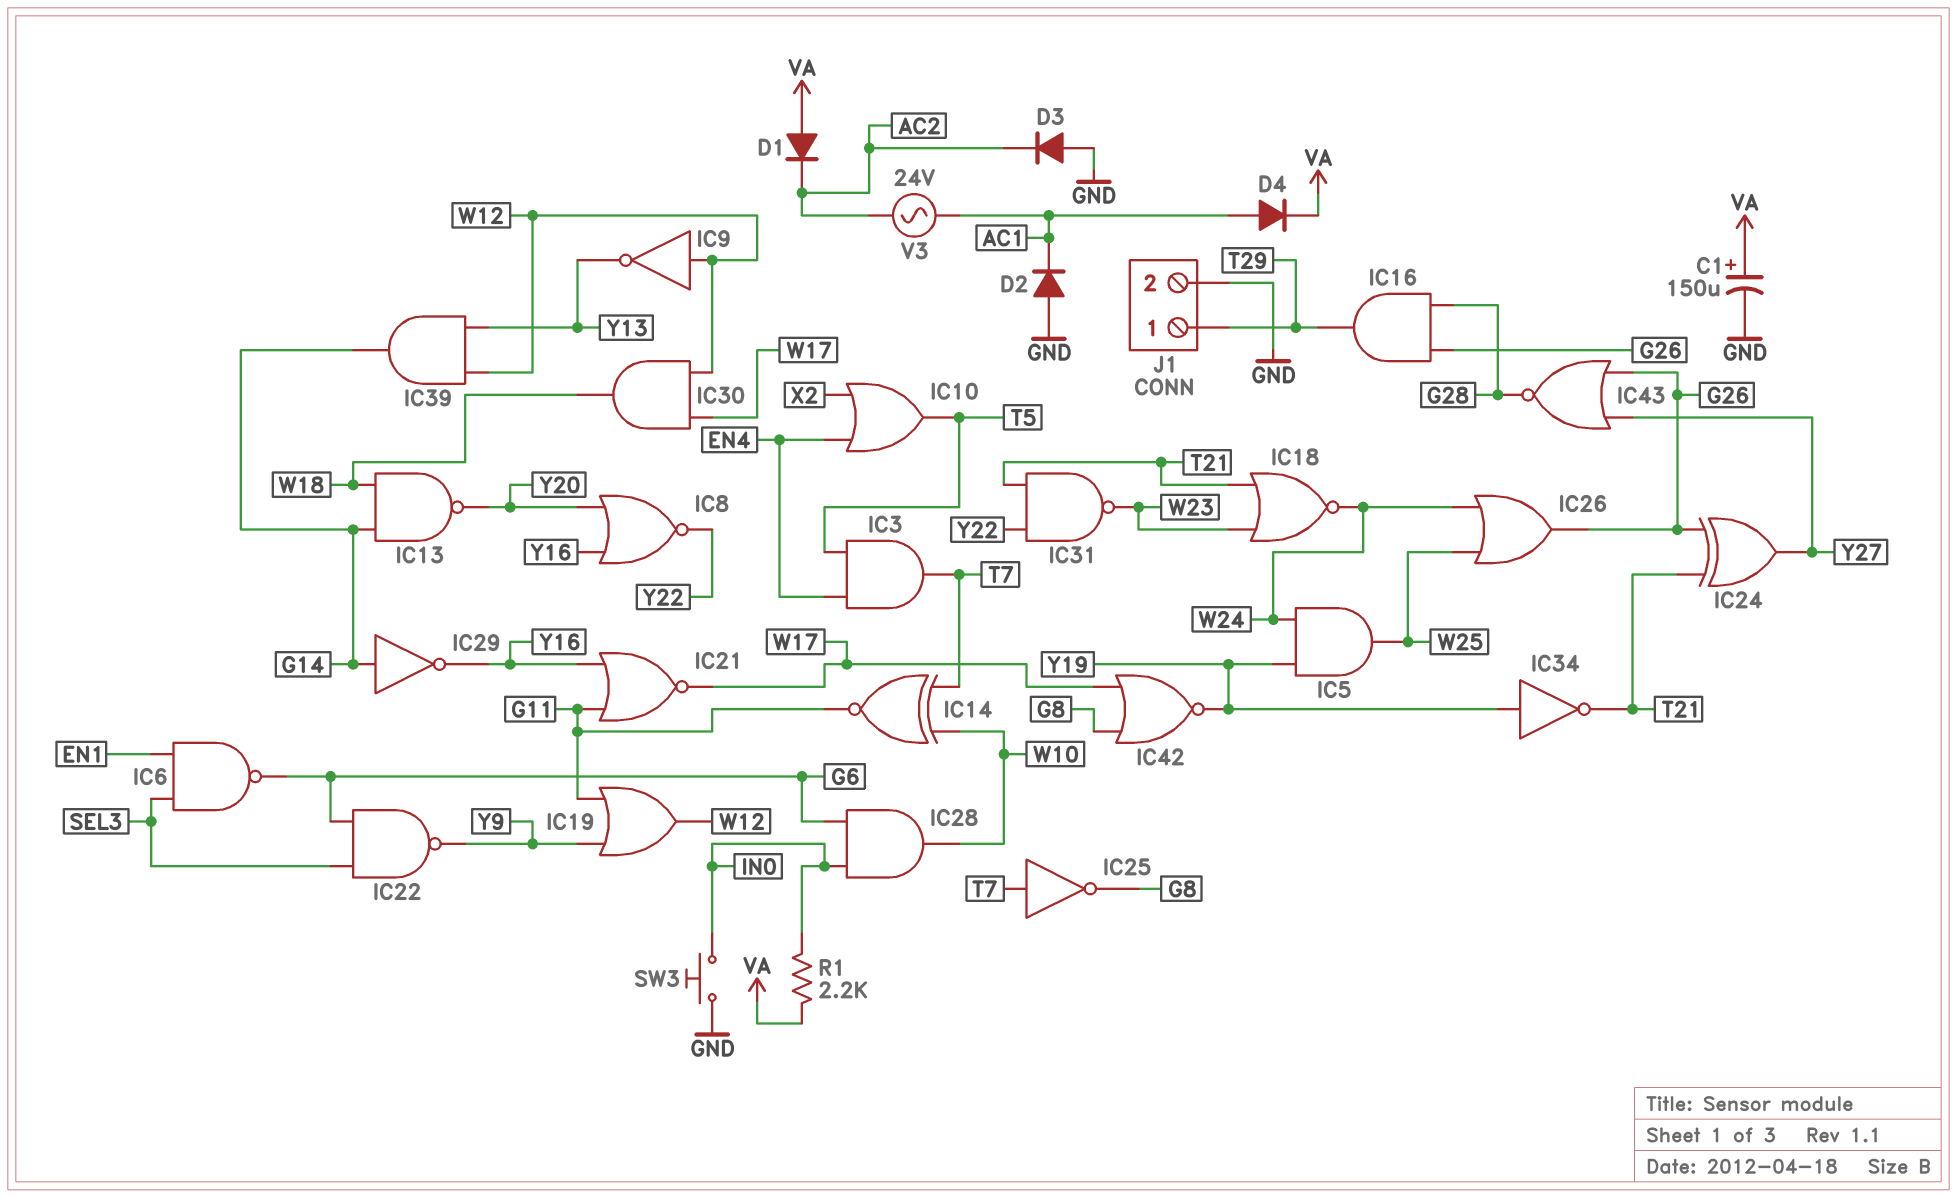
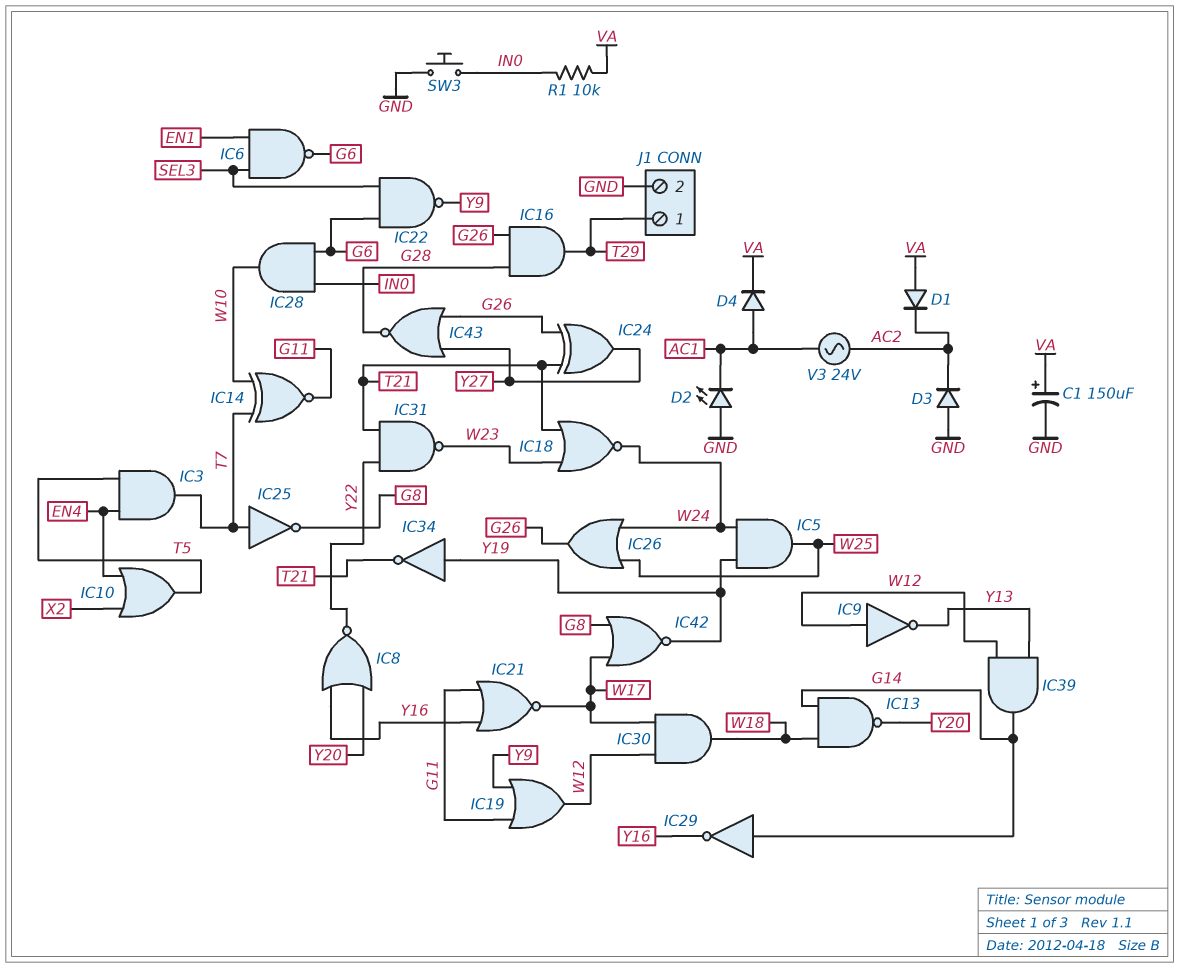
D2: diode (A GND, K AC1) -> LED (A GND, K AC1)
R1: 2.2k (IN0, VA) -> 10k (IN0, VA)

